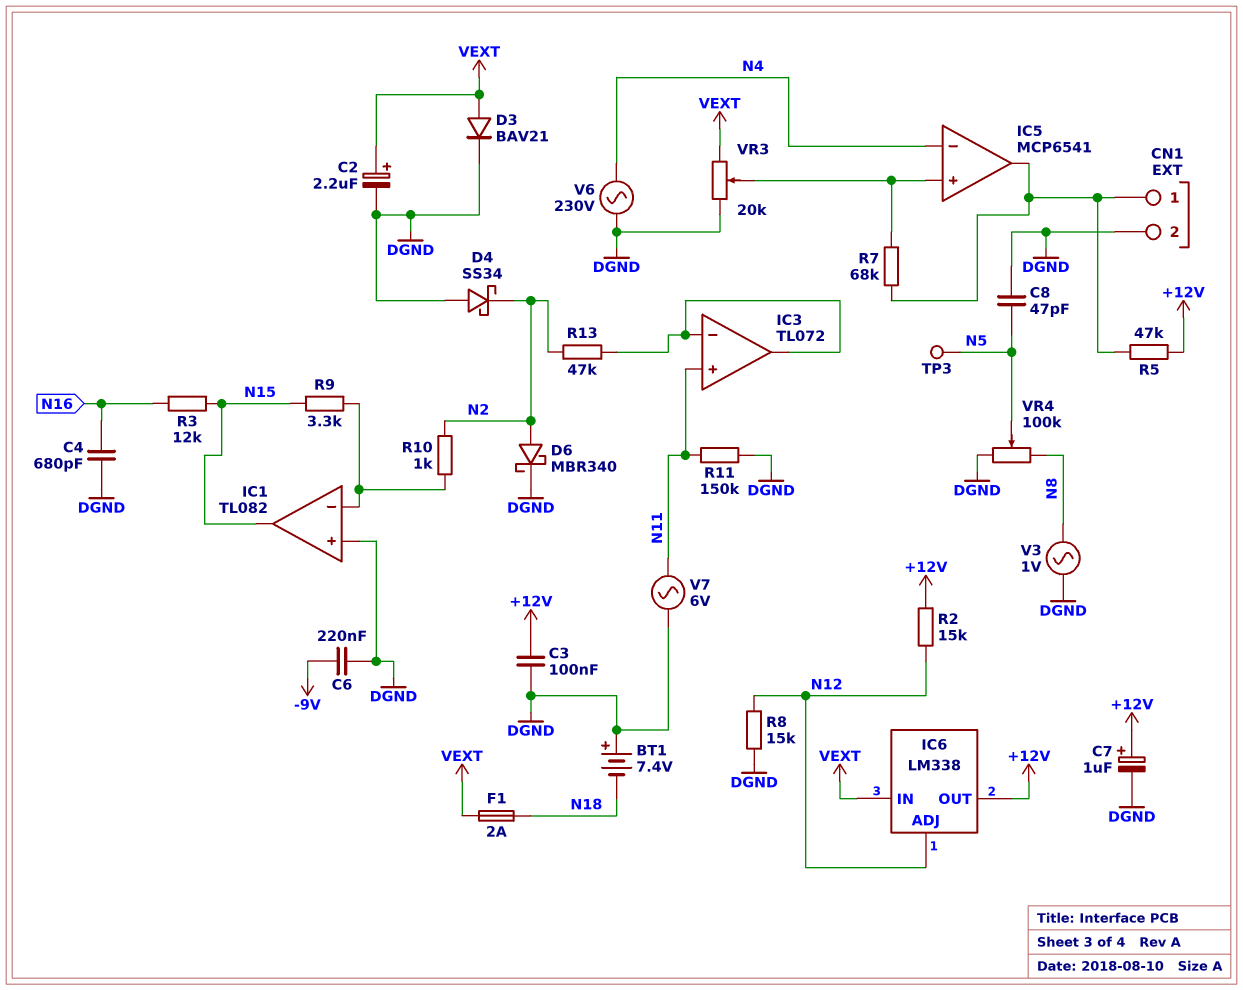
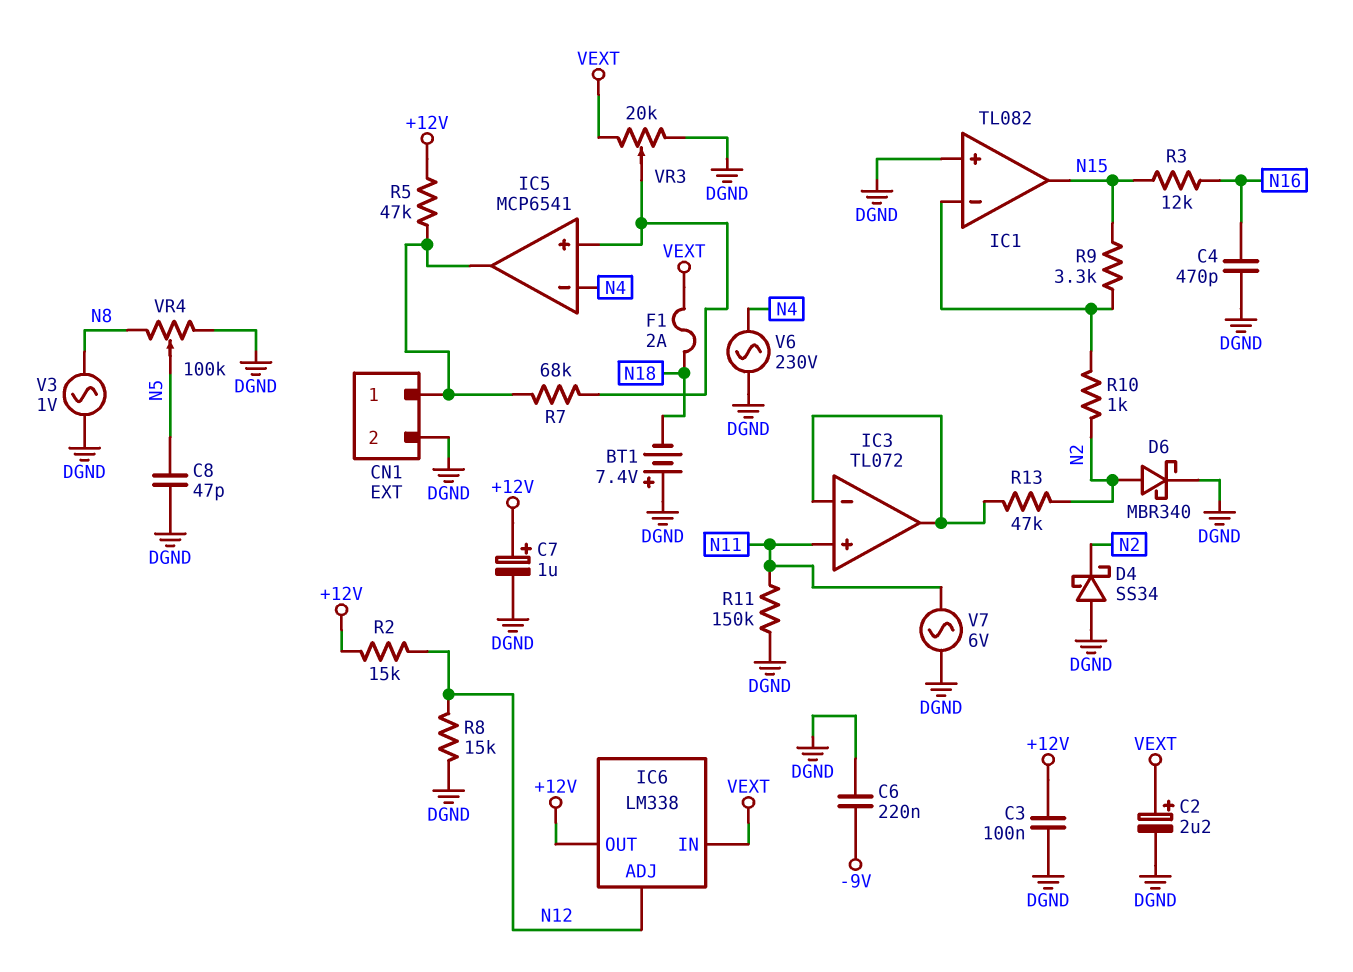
C4: 680pF (DGND, N16) -> 470pF (DGND, N16)
D3: diode BAV21 (A VEXT, K DGND) -> none
TP3: test point (N5) -> none

